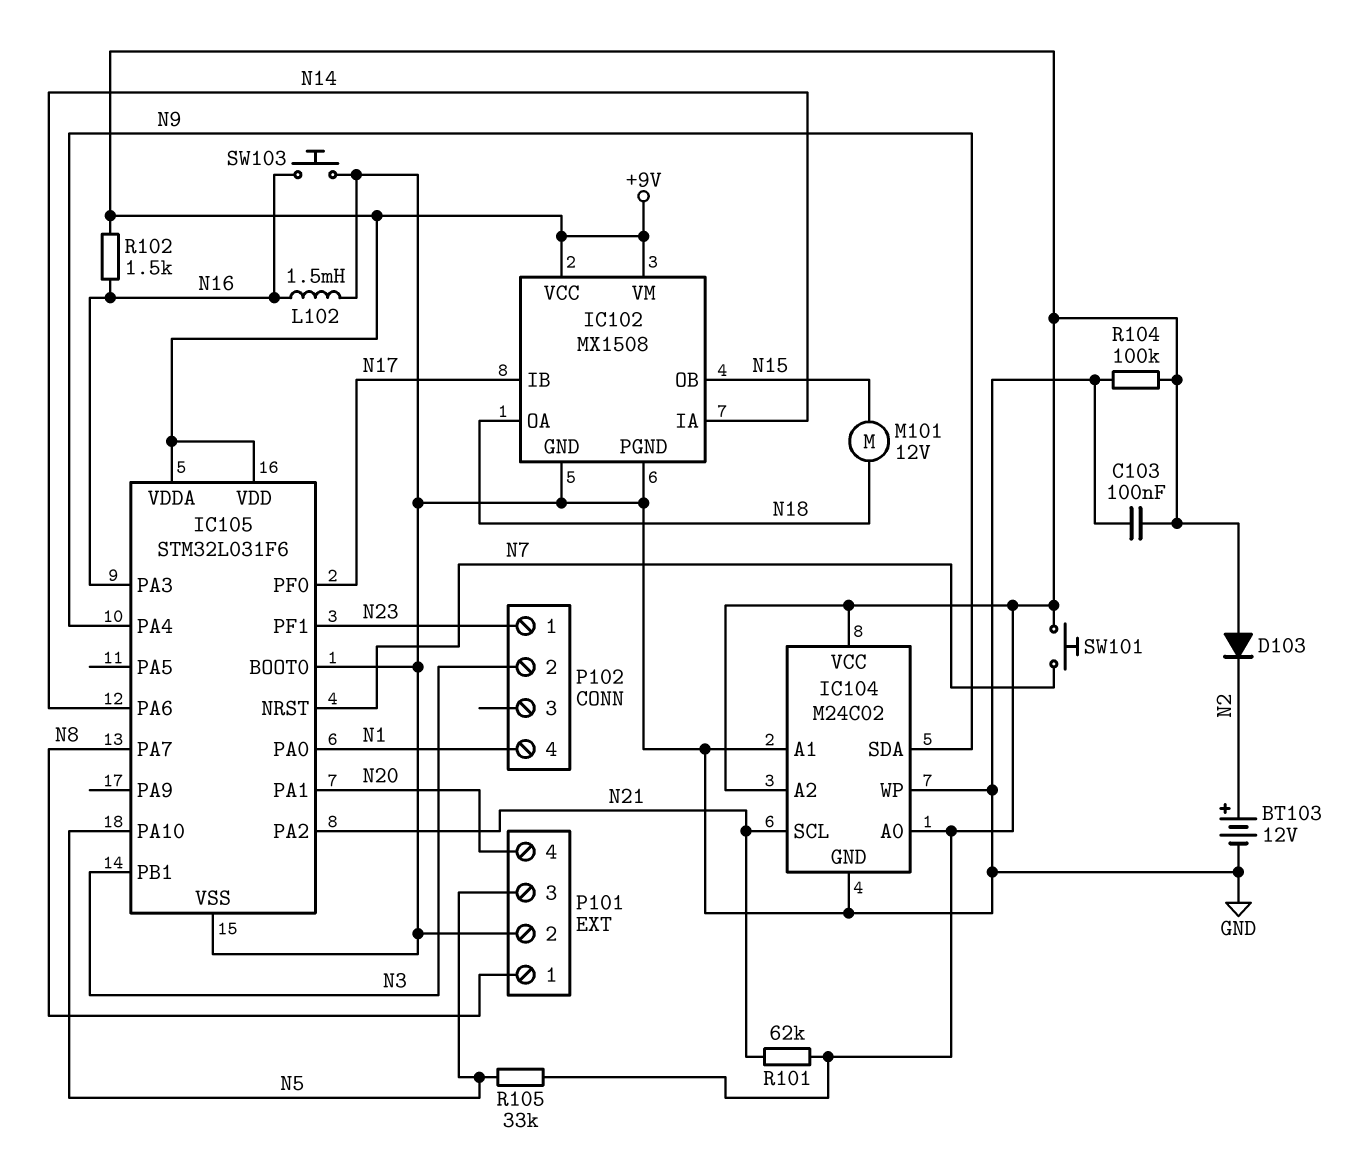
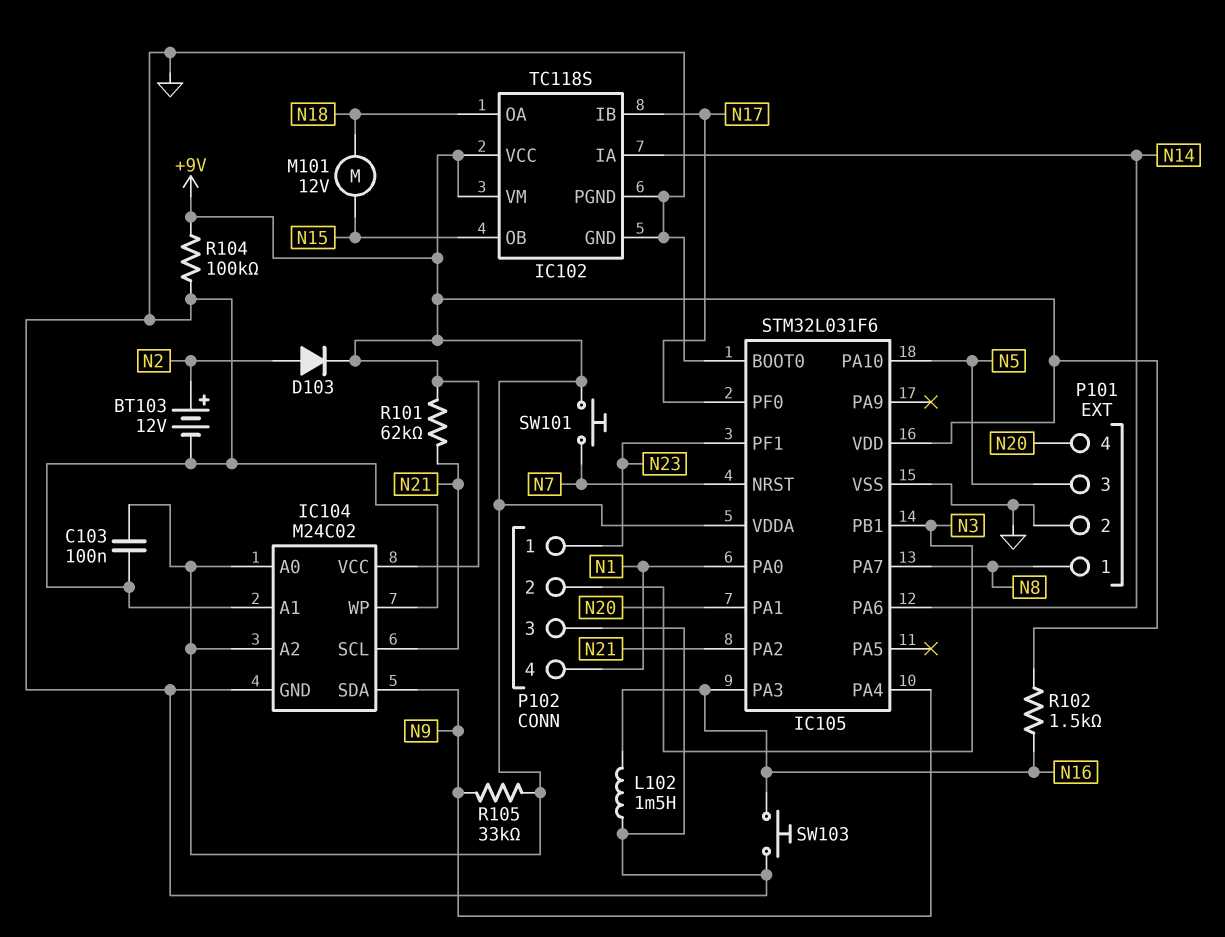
D103: diode (A +9V, K N2) -> diode (A N2, K +9V)
IC102: MX1508 -> TC118S
P102 pin 3: none -> GND
R105: 33k (+9V, N5) -> 33k (+9V, N9)

